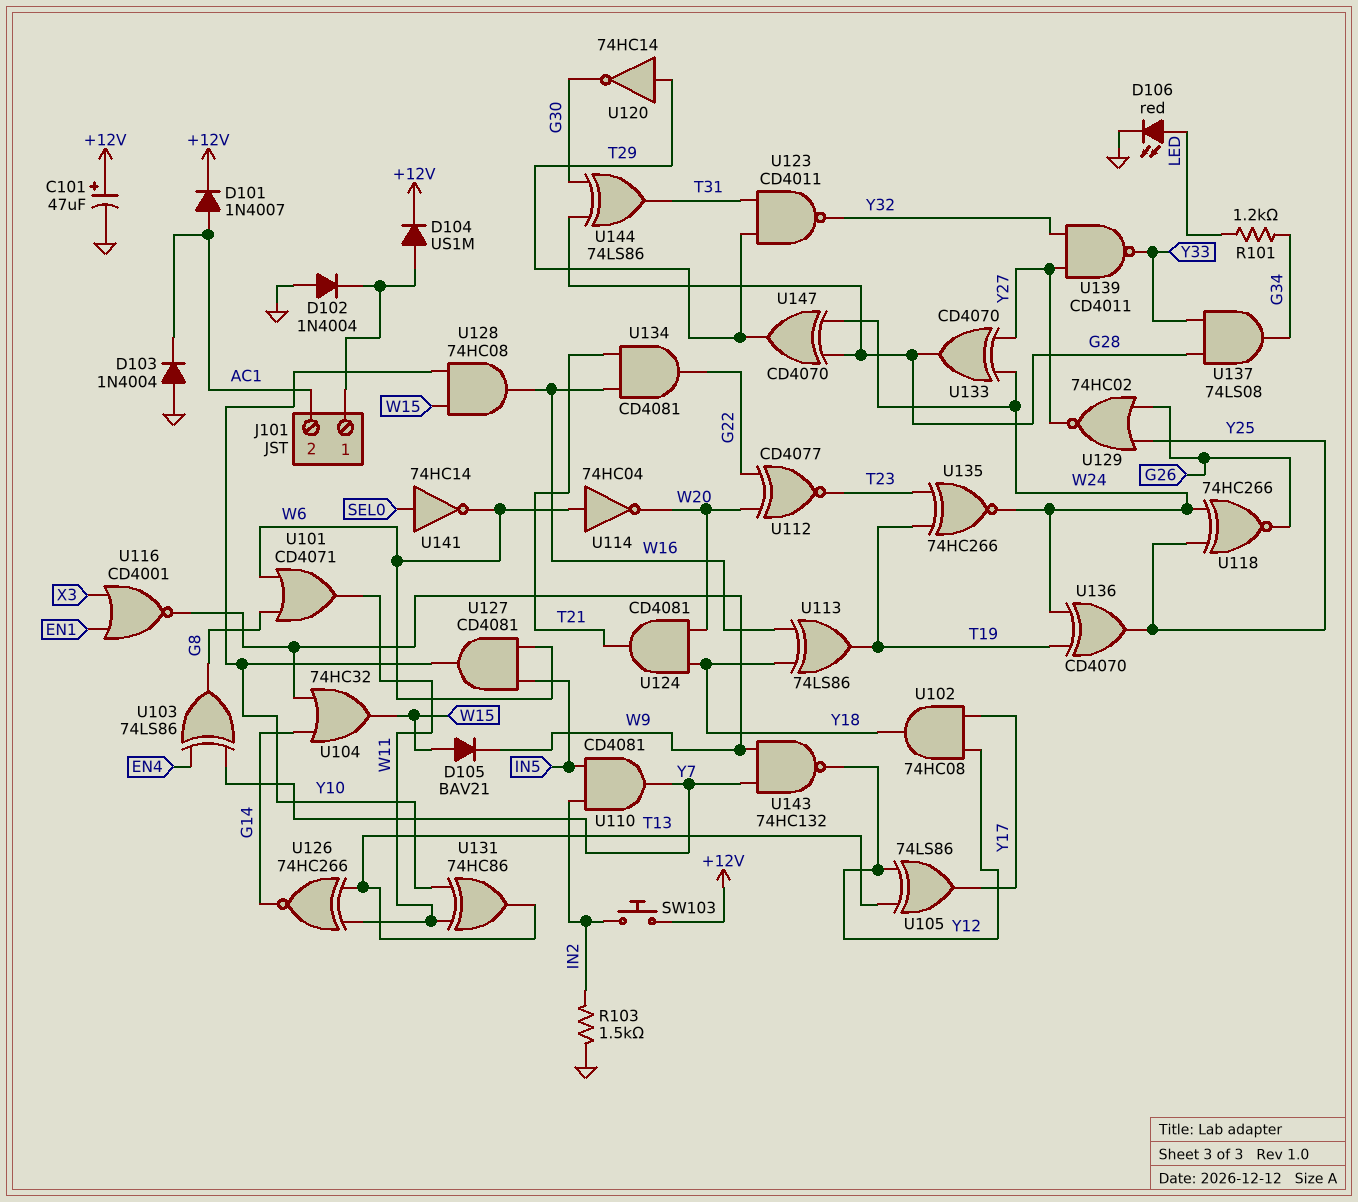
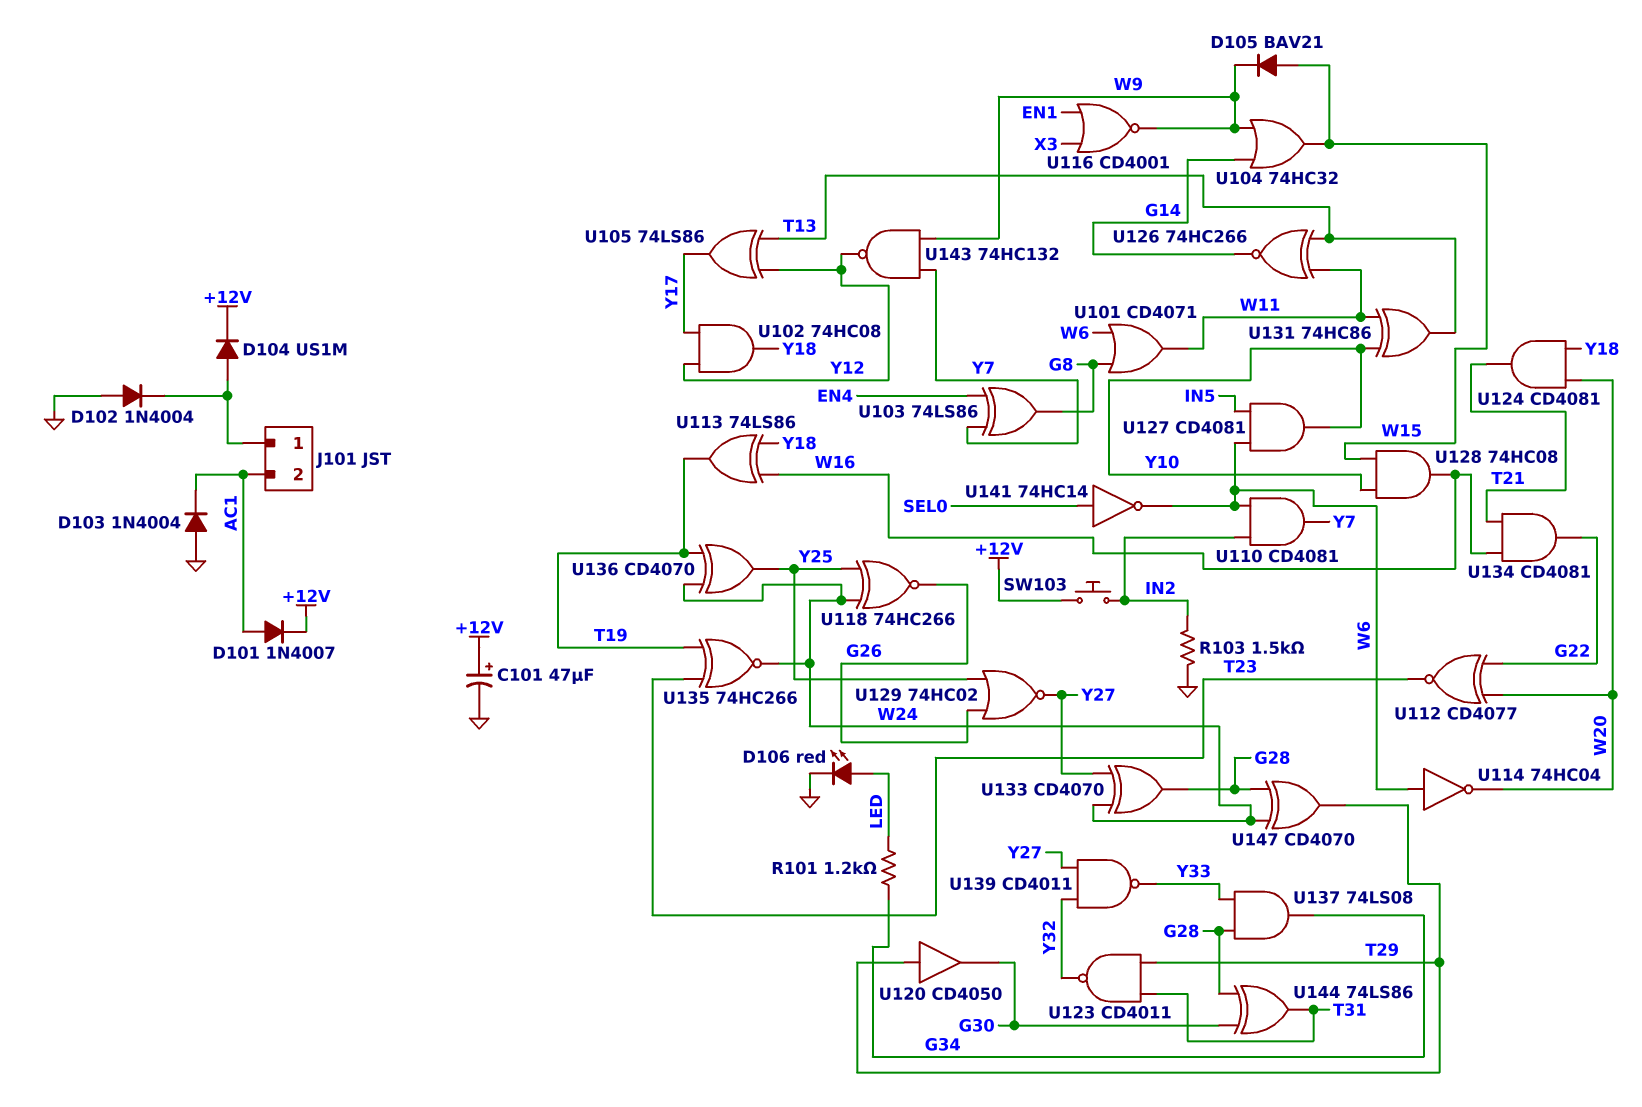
U110: AND CD4081 (in IN2, in IN5, out Y7) -> AND CD4081 (in IN2, in W6, out Y7)
U120: NOT 74HC14 (in T29, out G30) -> buffer CD4050 (in T29, out G30)

